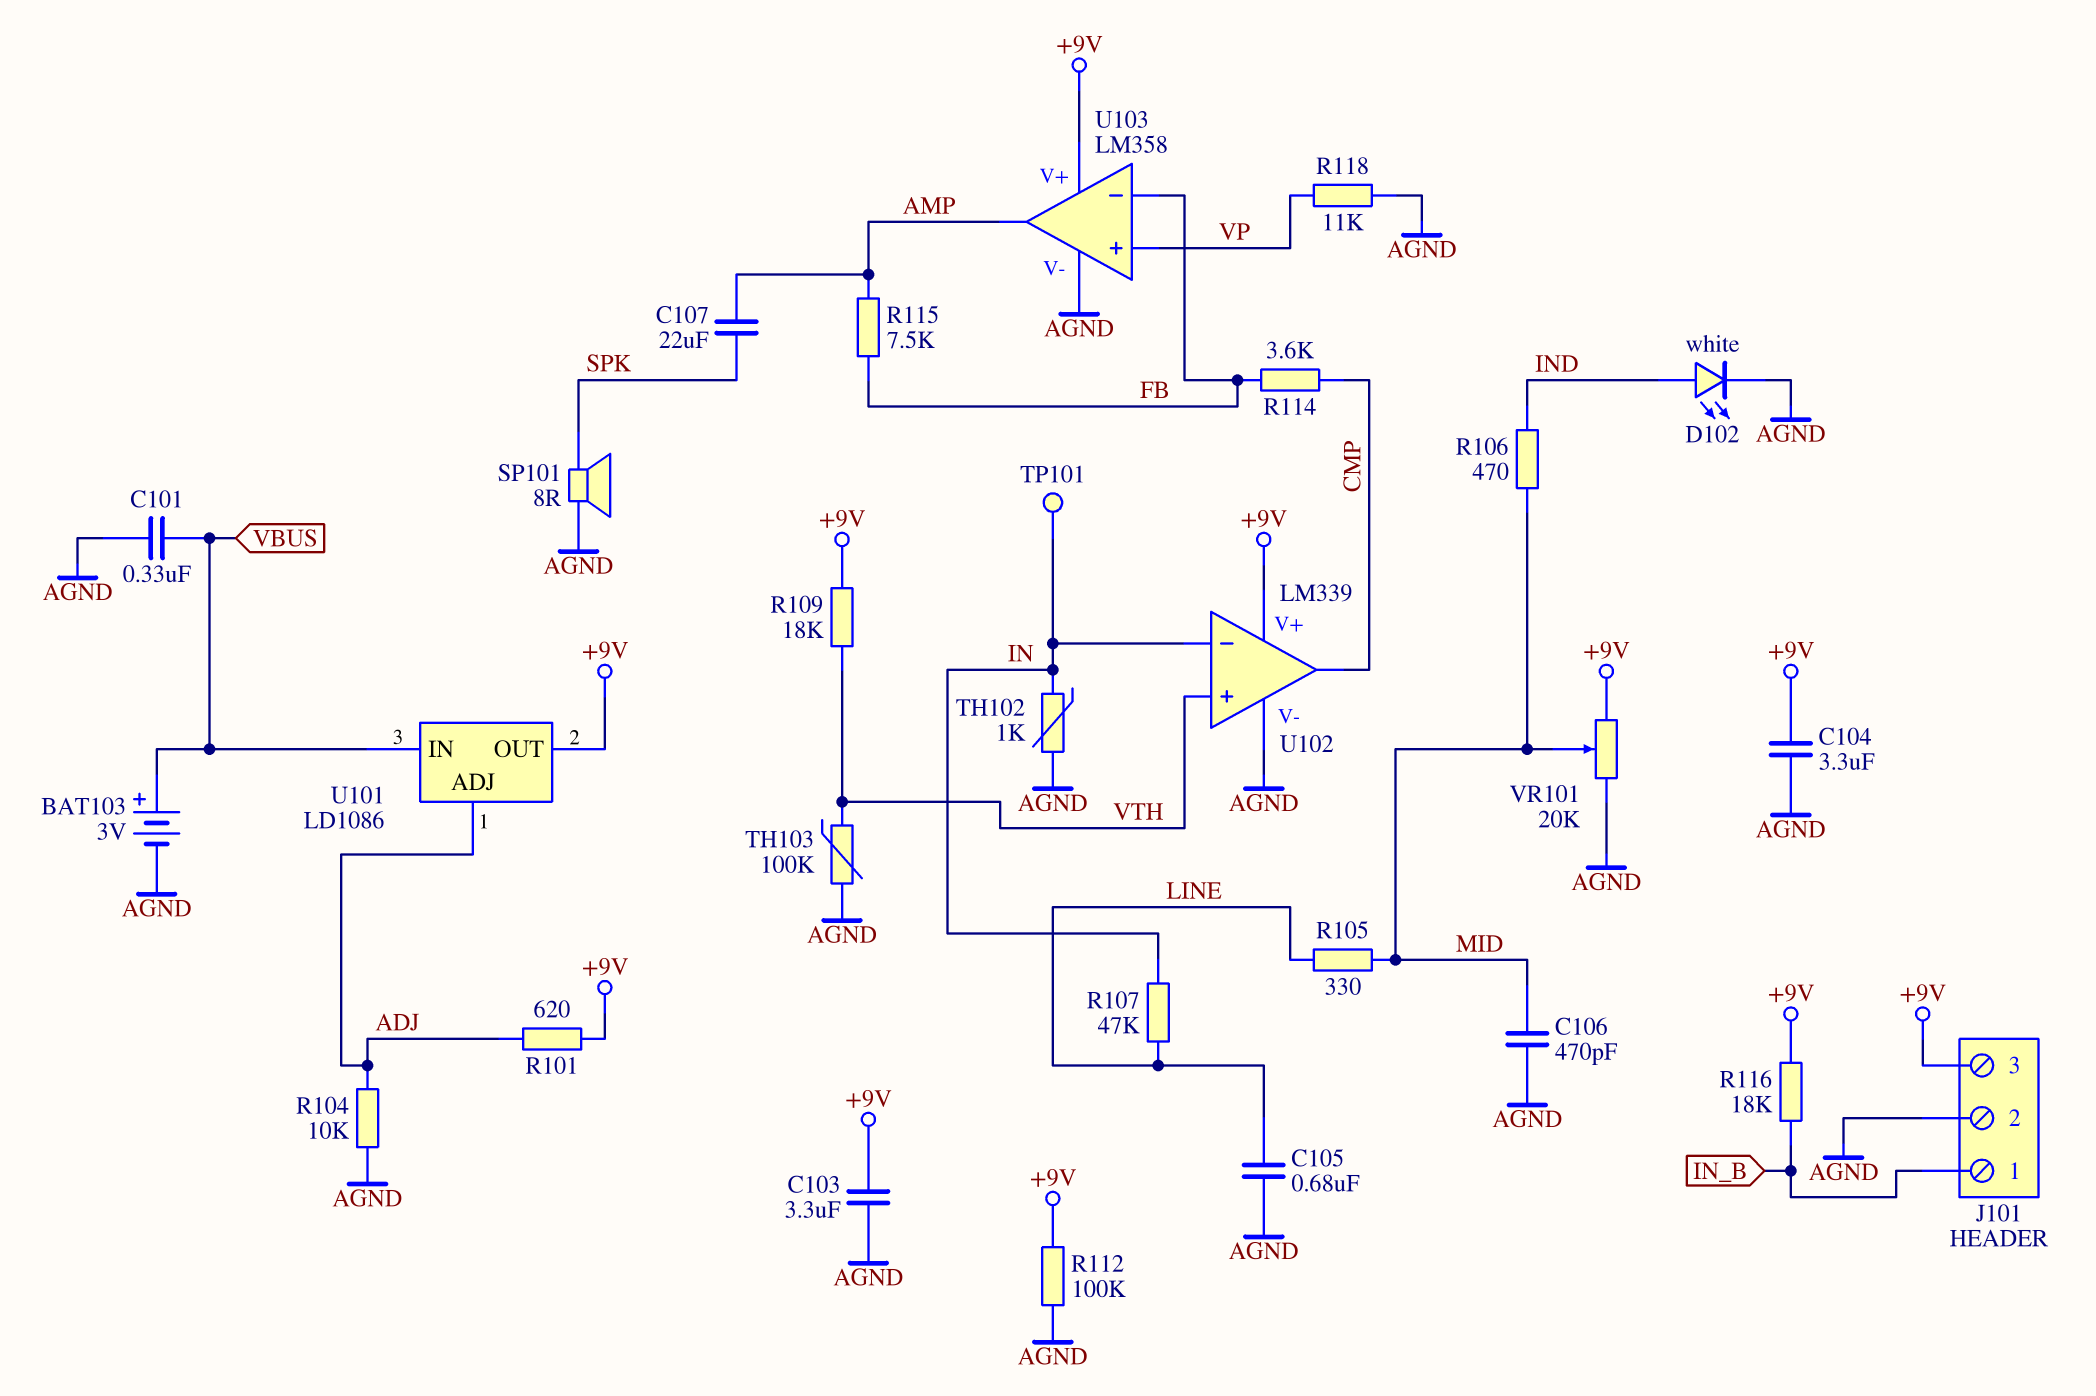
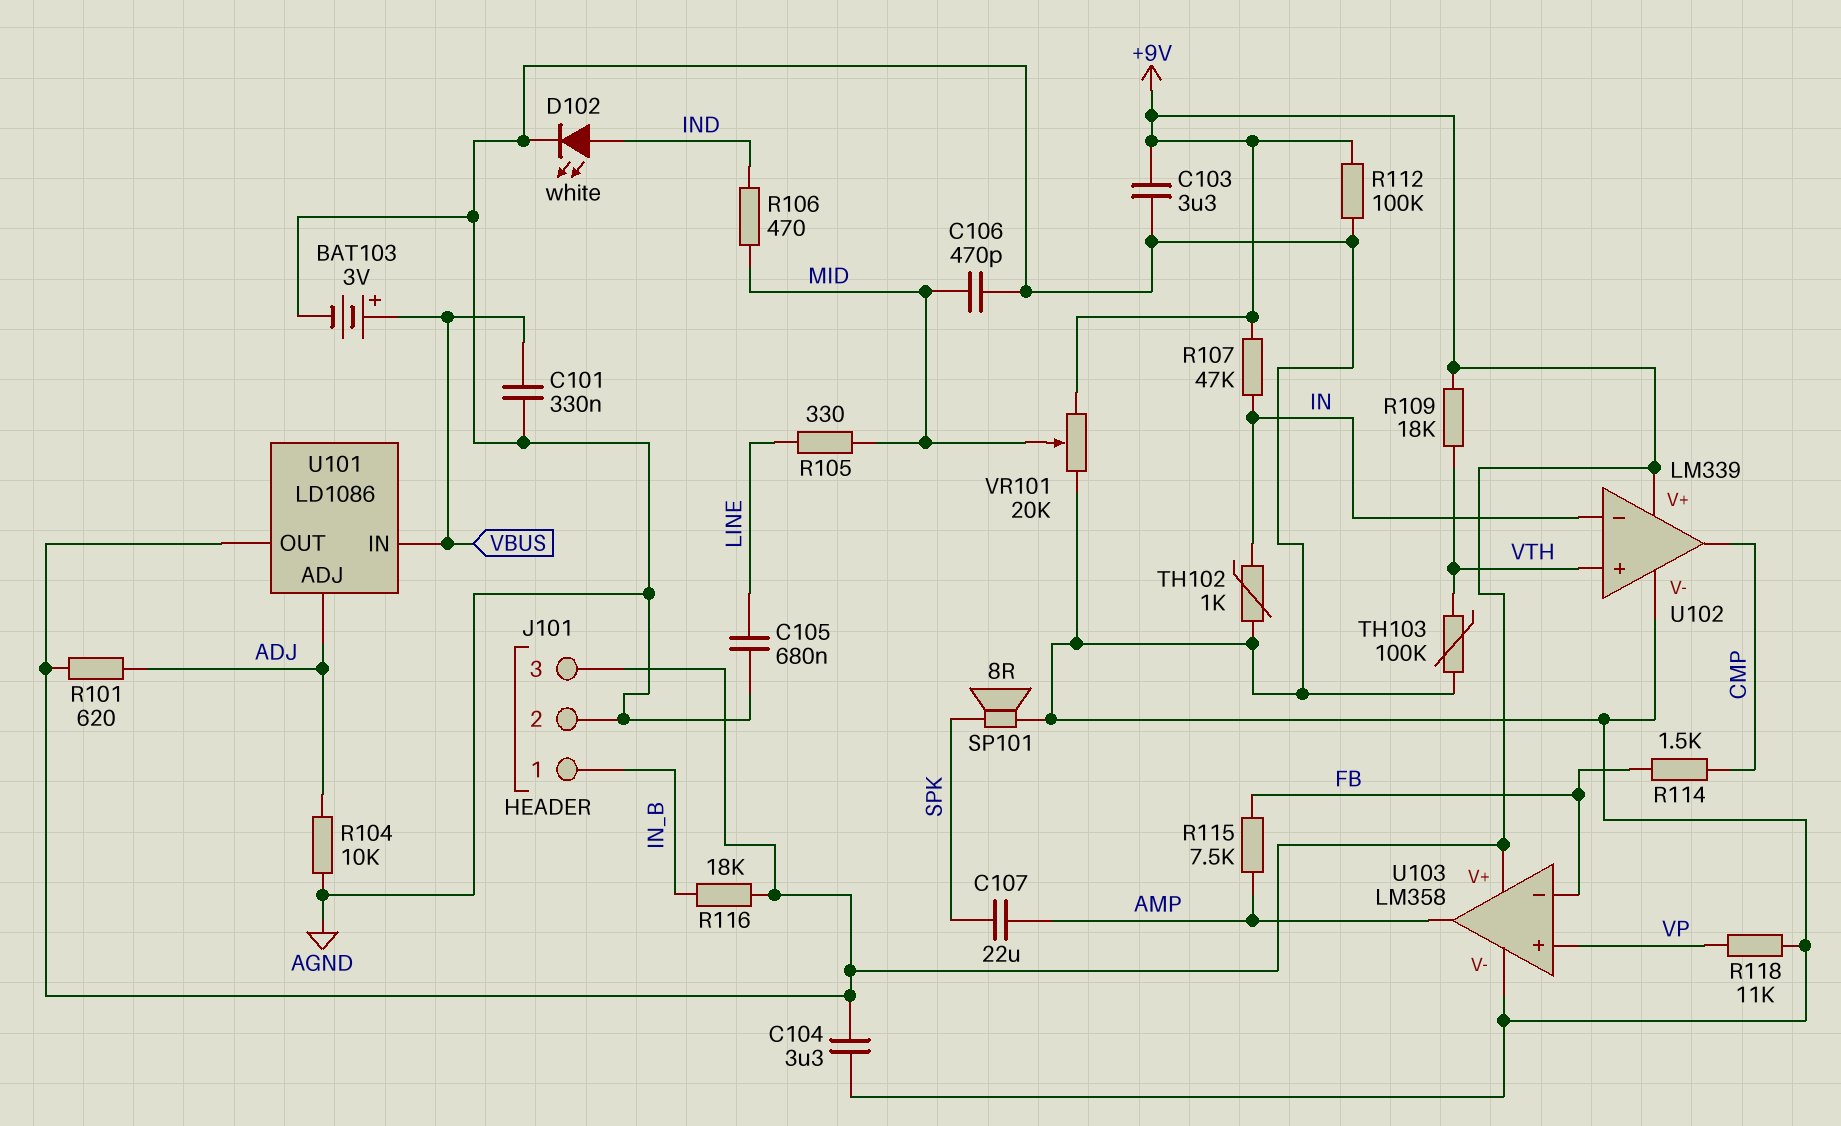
R107: 47k (IN, LINE) -> 47k (+9V, IN)
R114: 3.6k (CMP, FB) -> 1.5k (CMP, FB)
TP101: test point (IN) -> none

